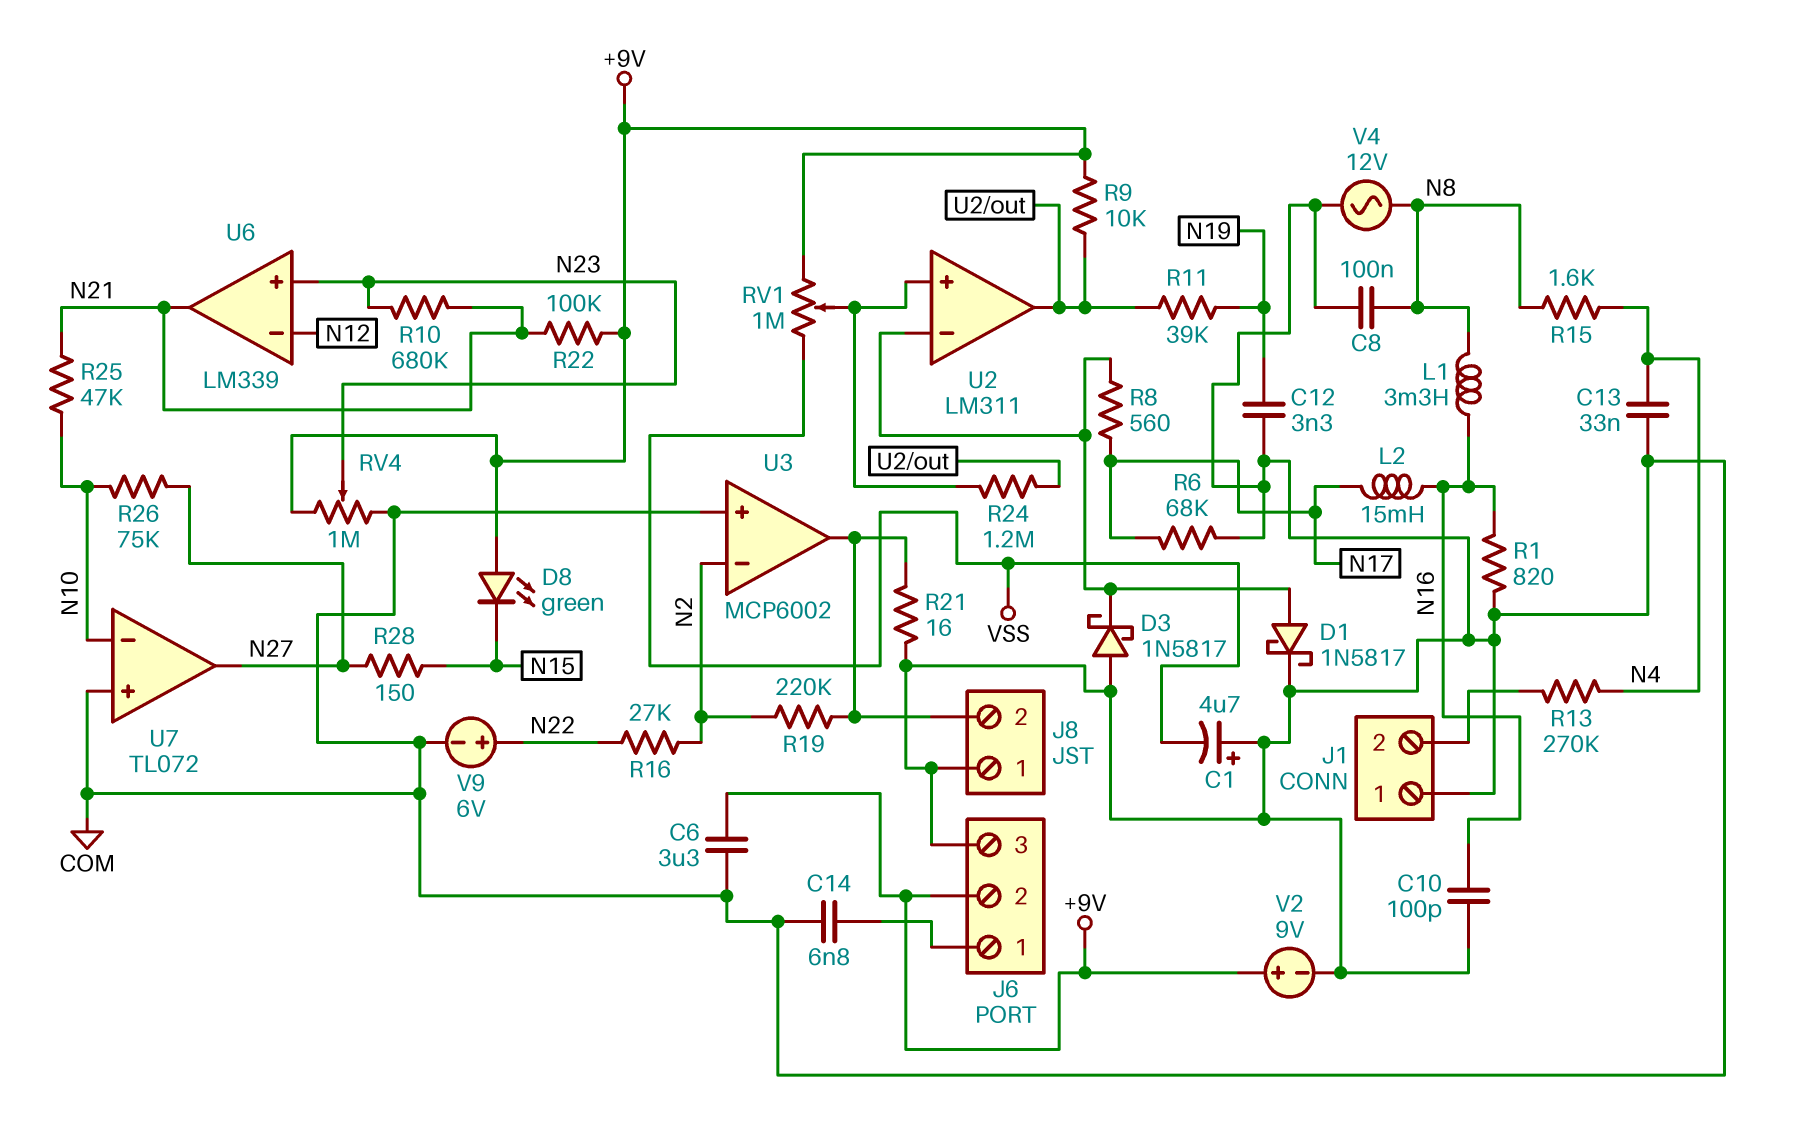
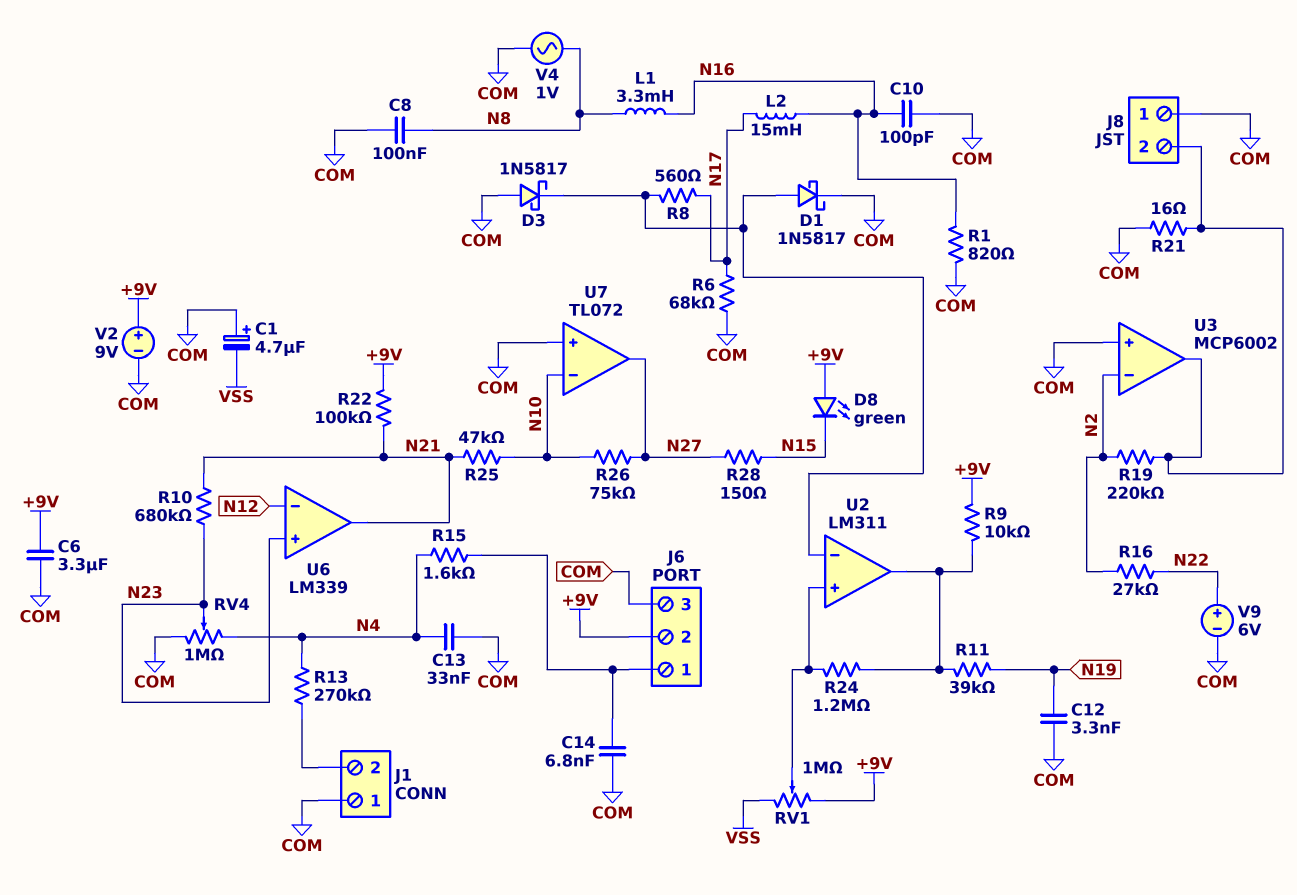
R15: 1.6k (N4, N8) -> 1.6k (J6/1, N4)
RV4: 1M (+9V, COM, wiper N23) -> 1M (COM, N4, wiper N23)
V4: AC 12V (COM, N8) -> AC 1V (COM, N8)

